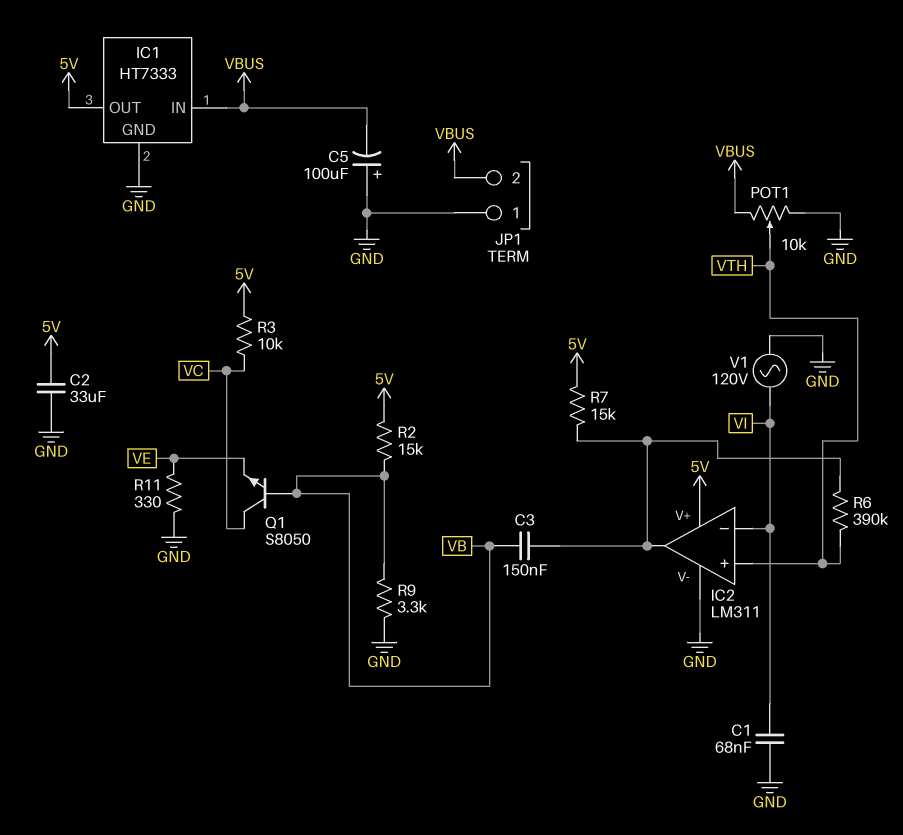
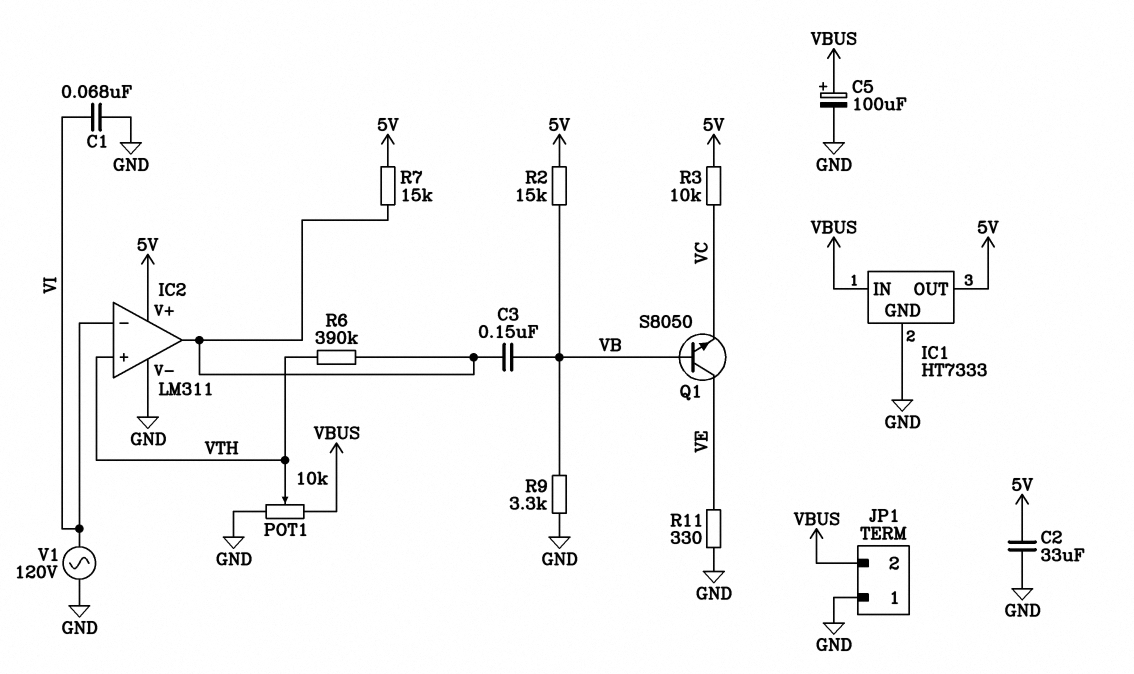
C5: 100uF (plus GND, minus VBUS) -> 100uF (plus VBUS, minus GND)
Q1: NPN S8050 (B VB, C VC, E VE) -> NPN S8050 (B VB, C VE, E VC)

